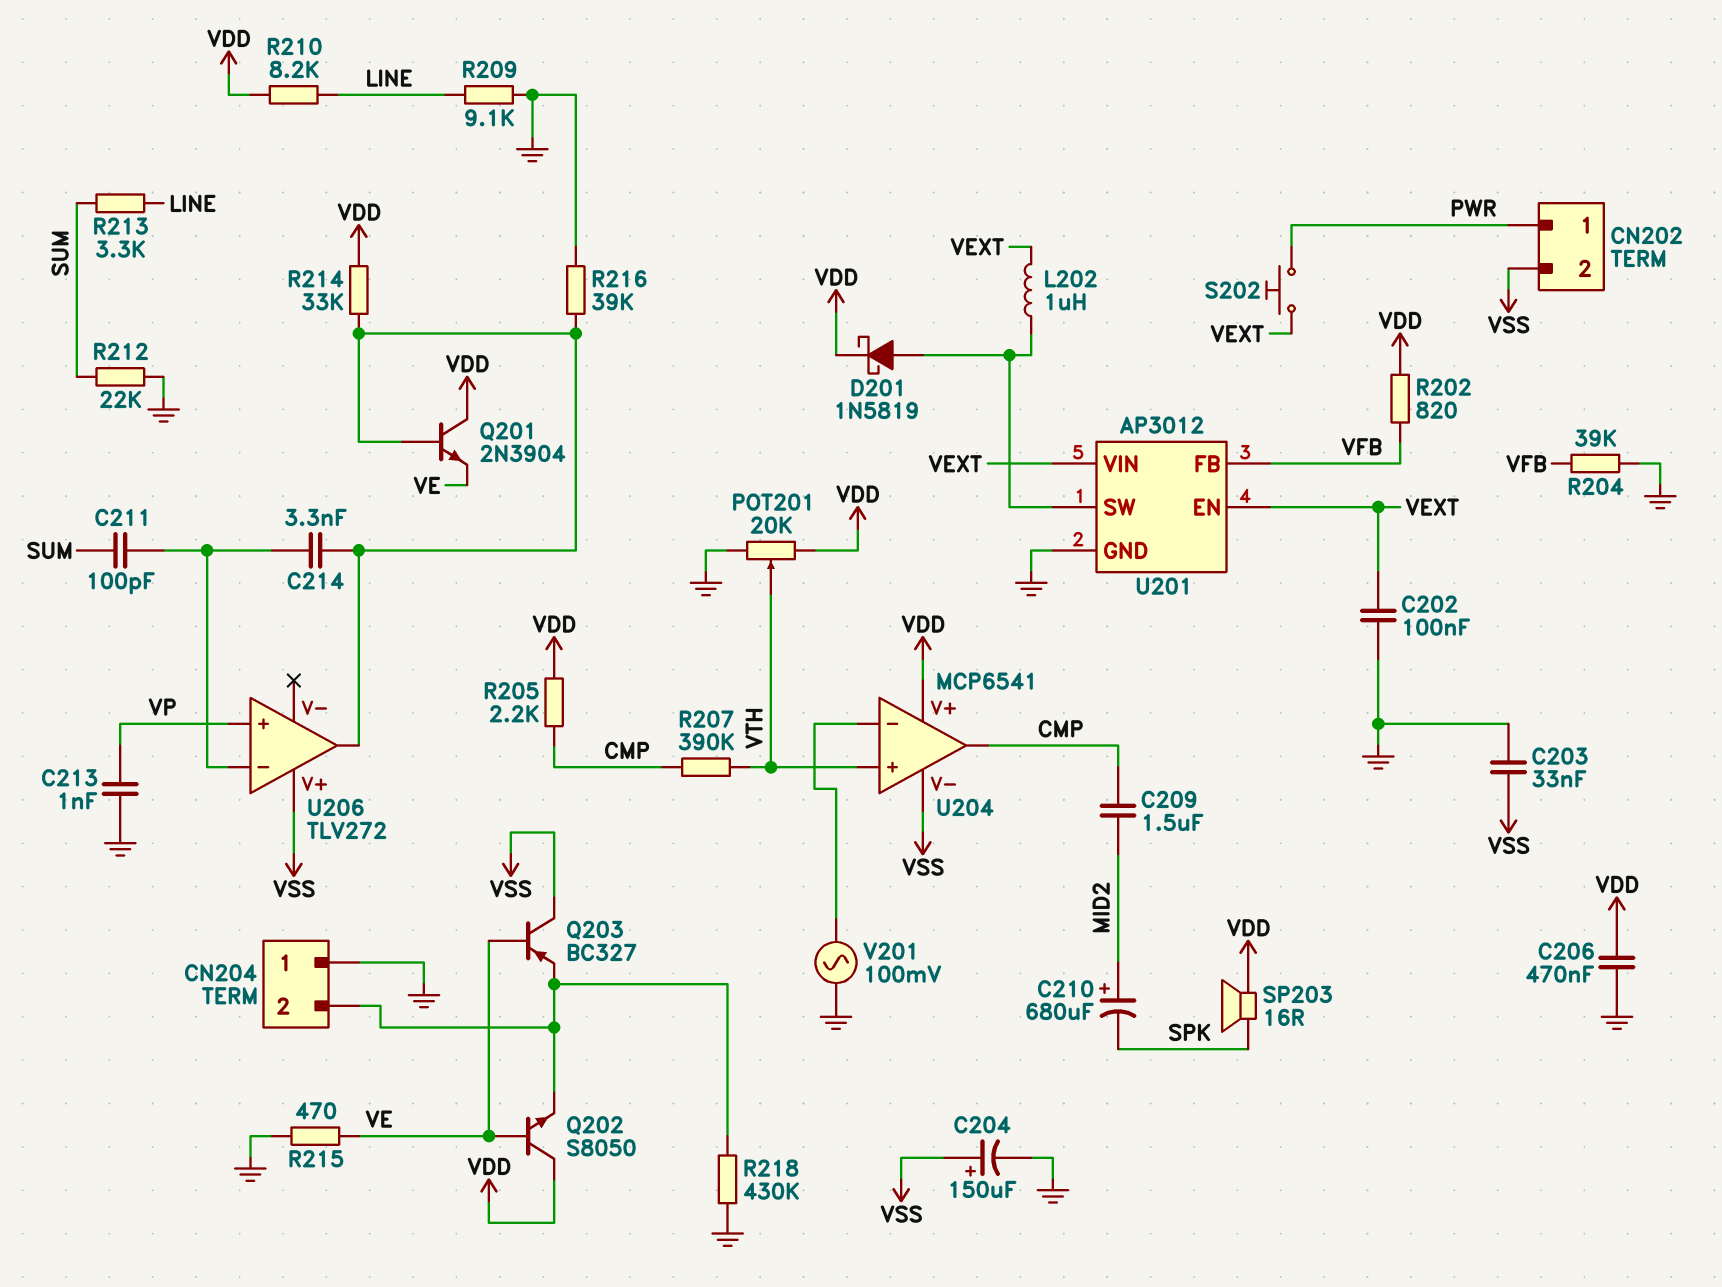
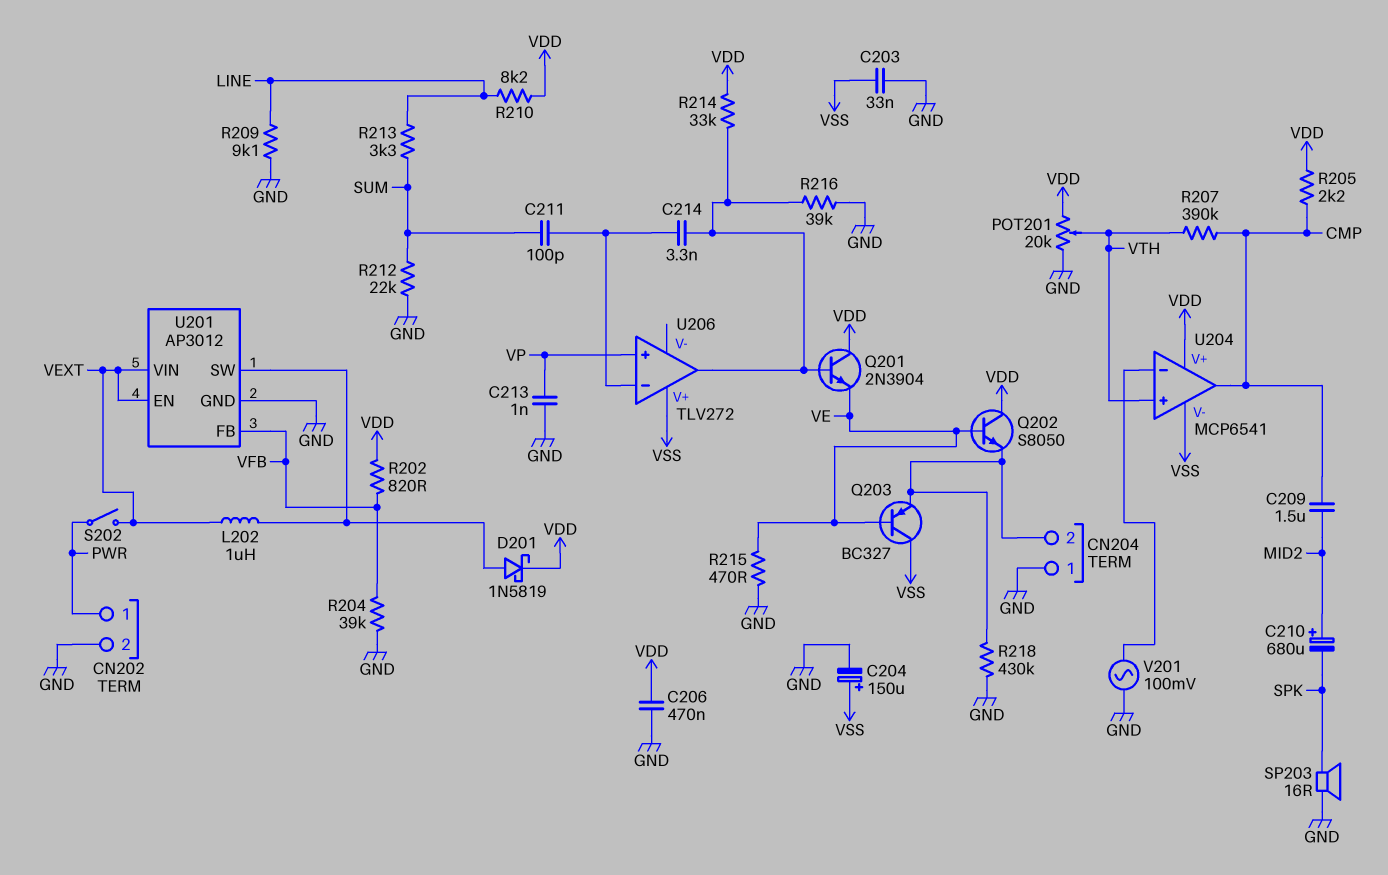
C202: 100nF (GND, VEXT) -> none
CN202 pin 2: VSS -> GND
S202: button (PWR, VEXT) -> switch (PWR, VEXT)
SP203: speaker 16R (SPK, VDD) -> speaker 16R (GND, SPK)

